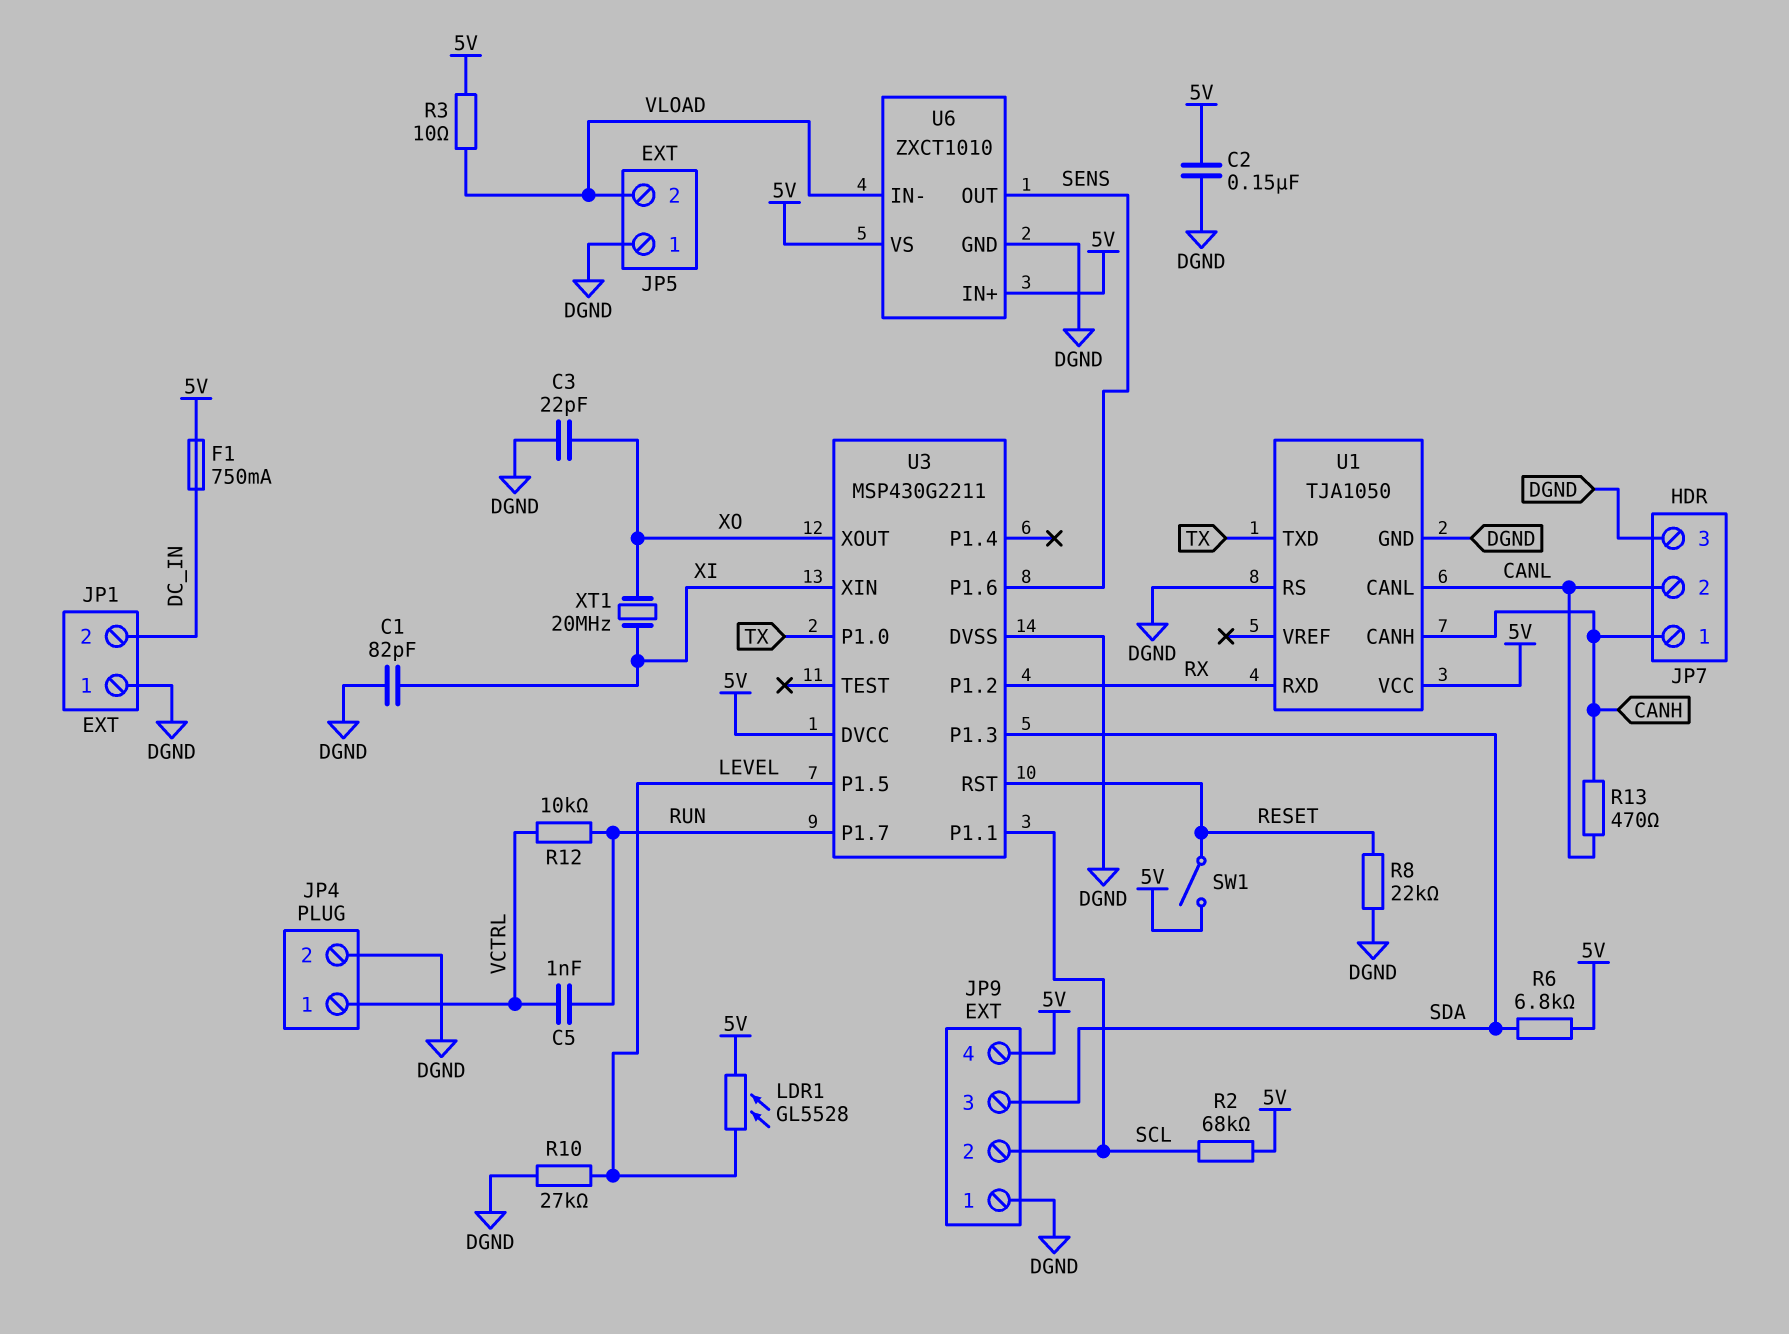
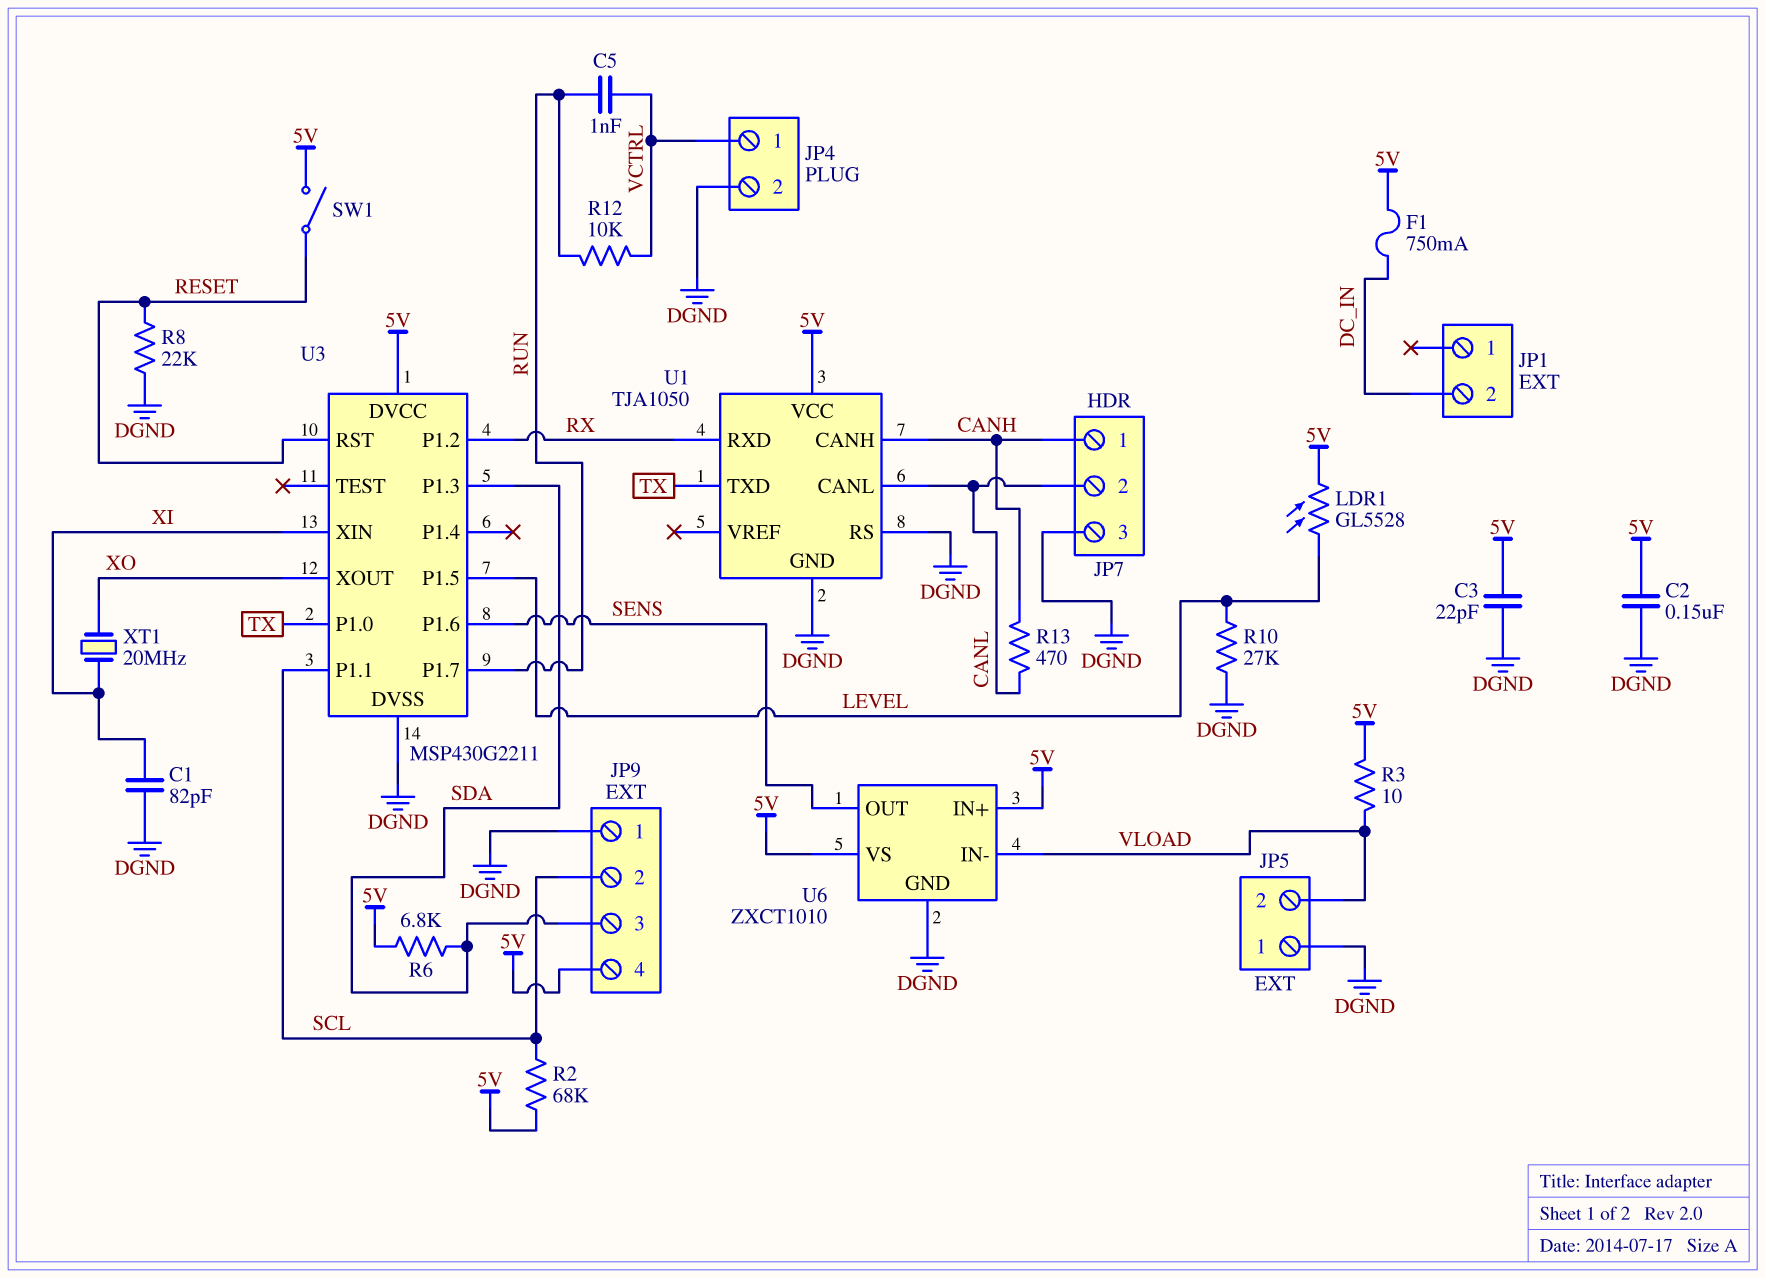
C3: 22pF (DGND, XO) -> 22pF (5V, DGND)
JP1 pin 1: DGND -> none

